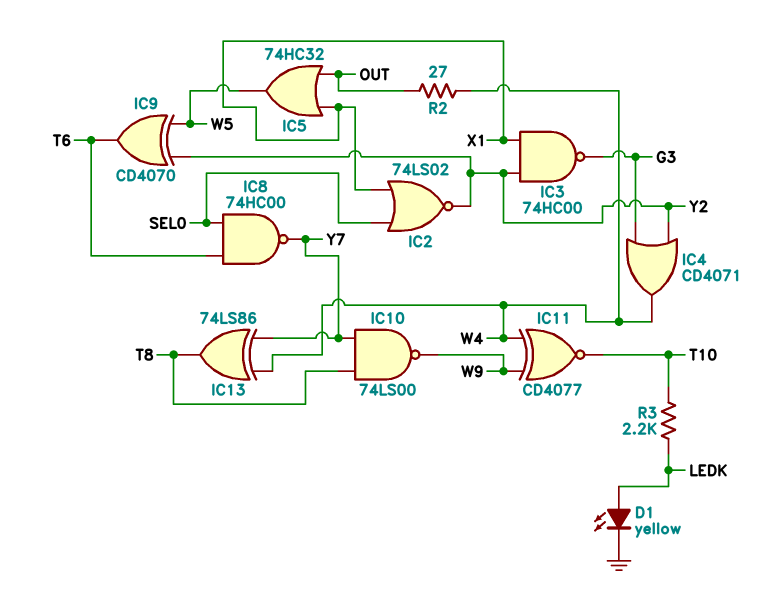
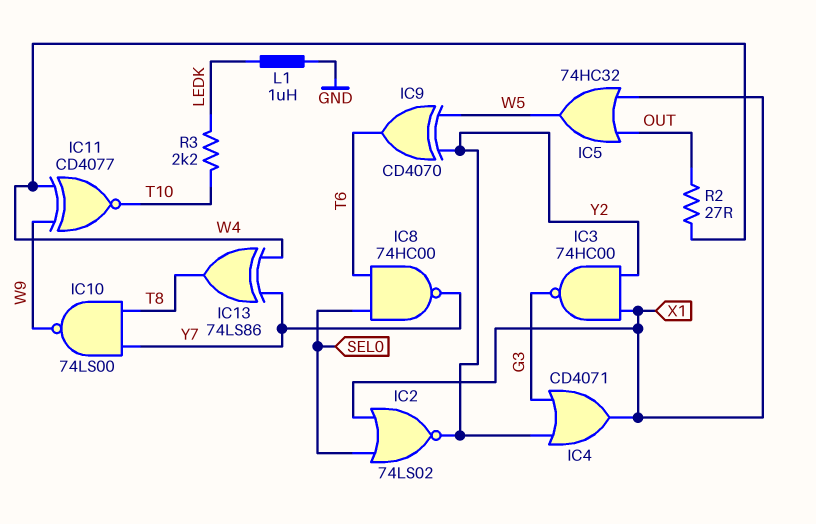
D1: LED yellow (A LEDK, K GND) -> none
IC4: OR CD4071 (in G3, in Y2, out W4) -> OR CD4071 (in G3, in Y2, out X1)
L1: none -> 1uH (GND, LEDK)

